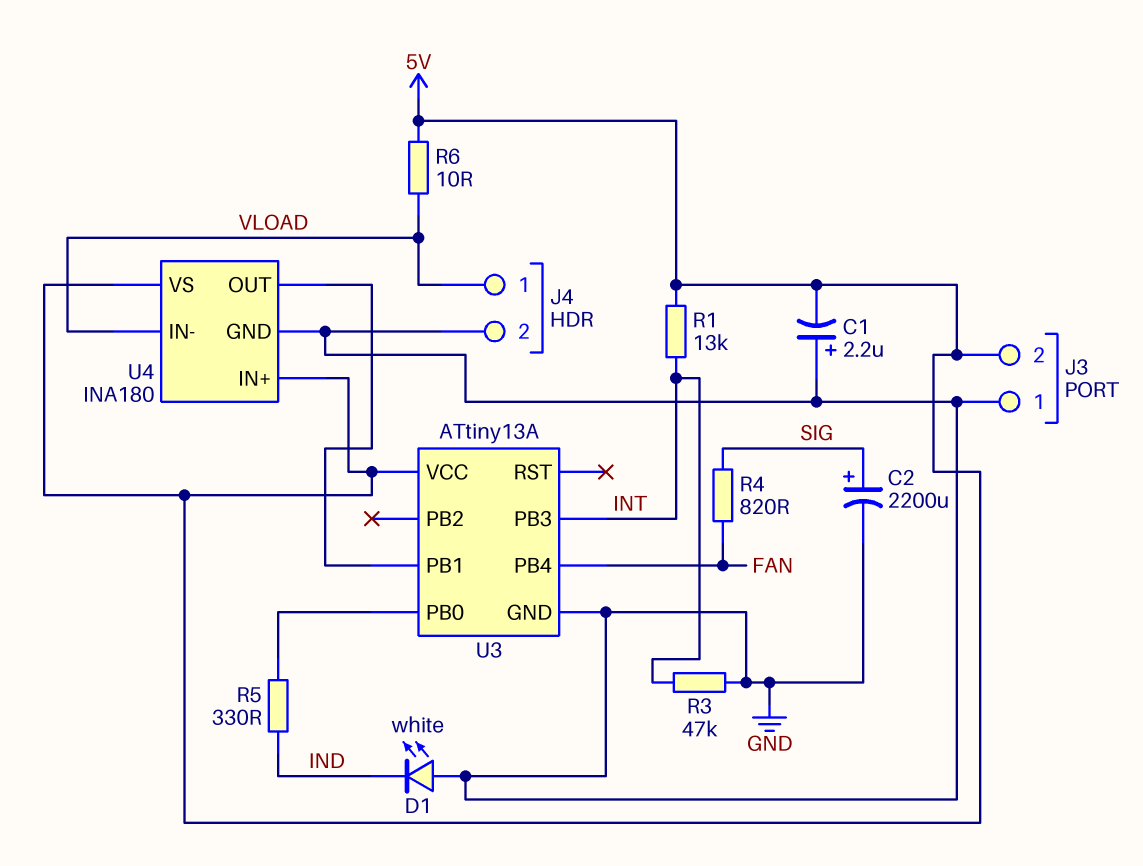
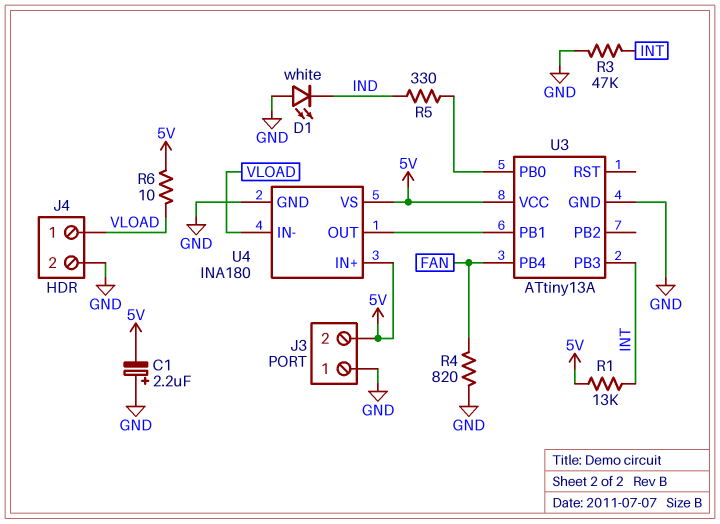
C2: 2200uF (plus SIG, minus GND) -> none
R4: 820 (FAN, SIG) -> 820 (FAN, GND)

